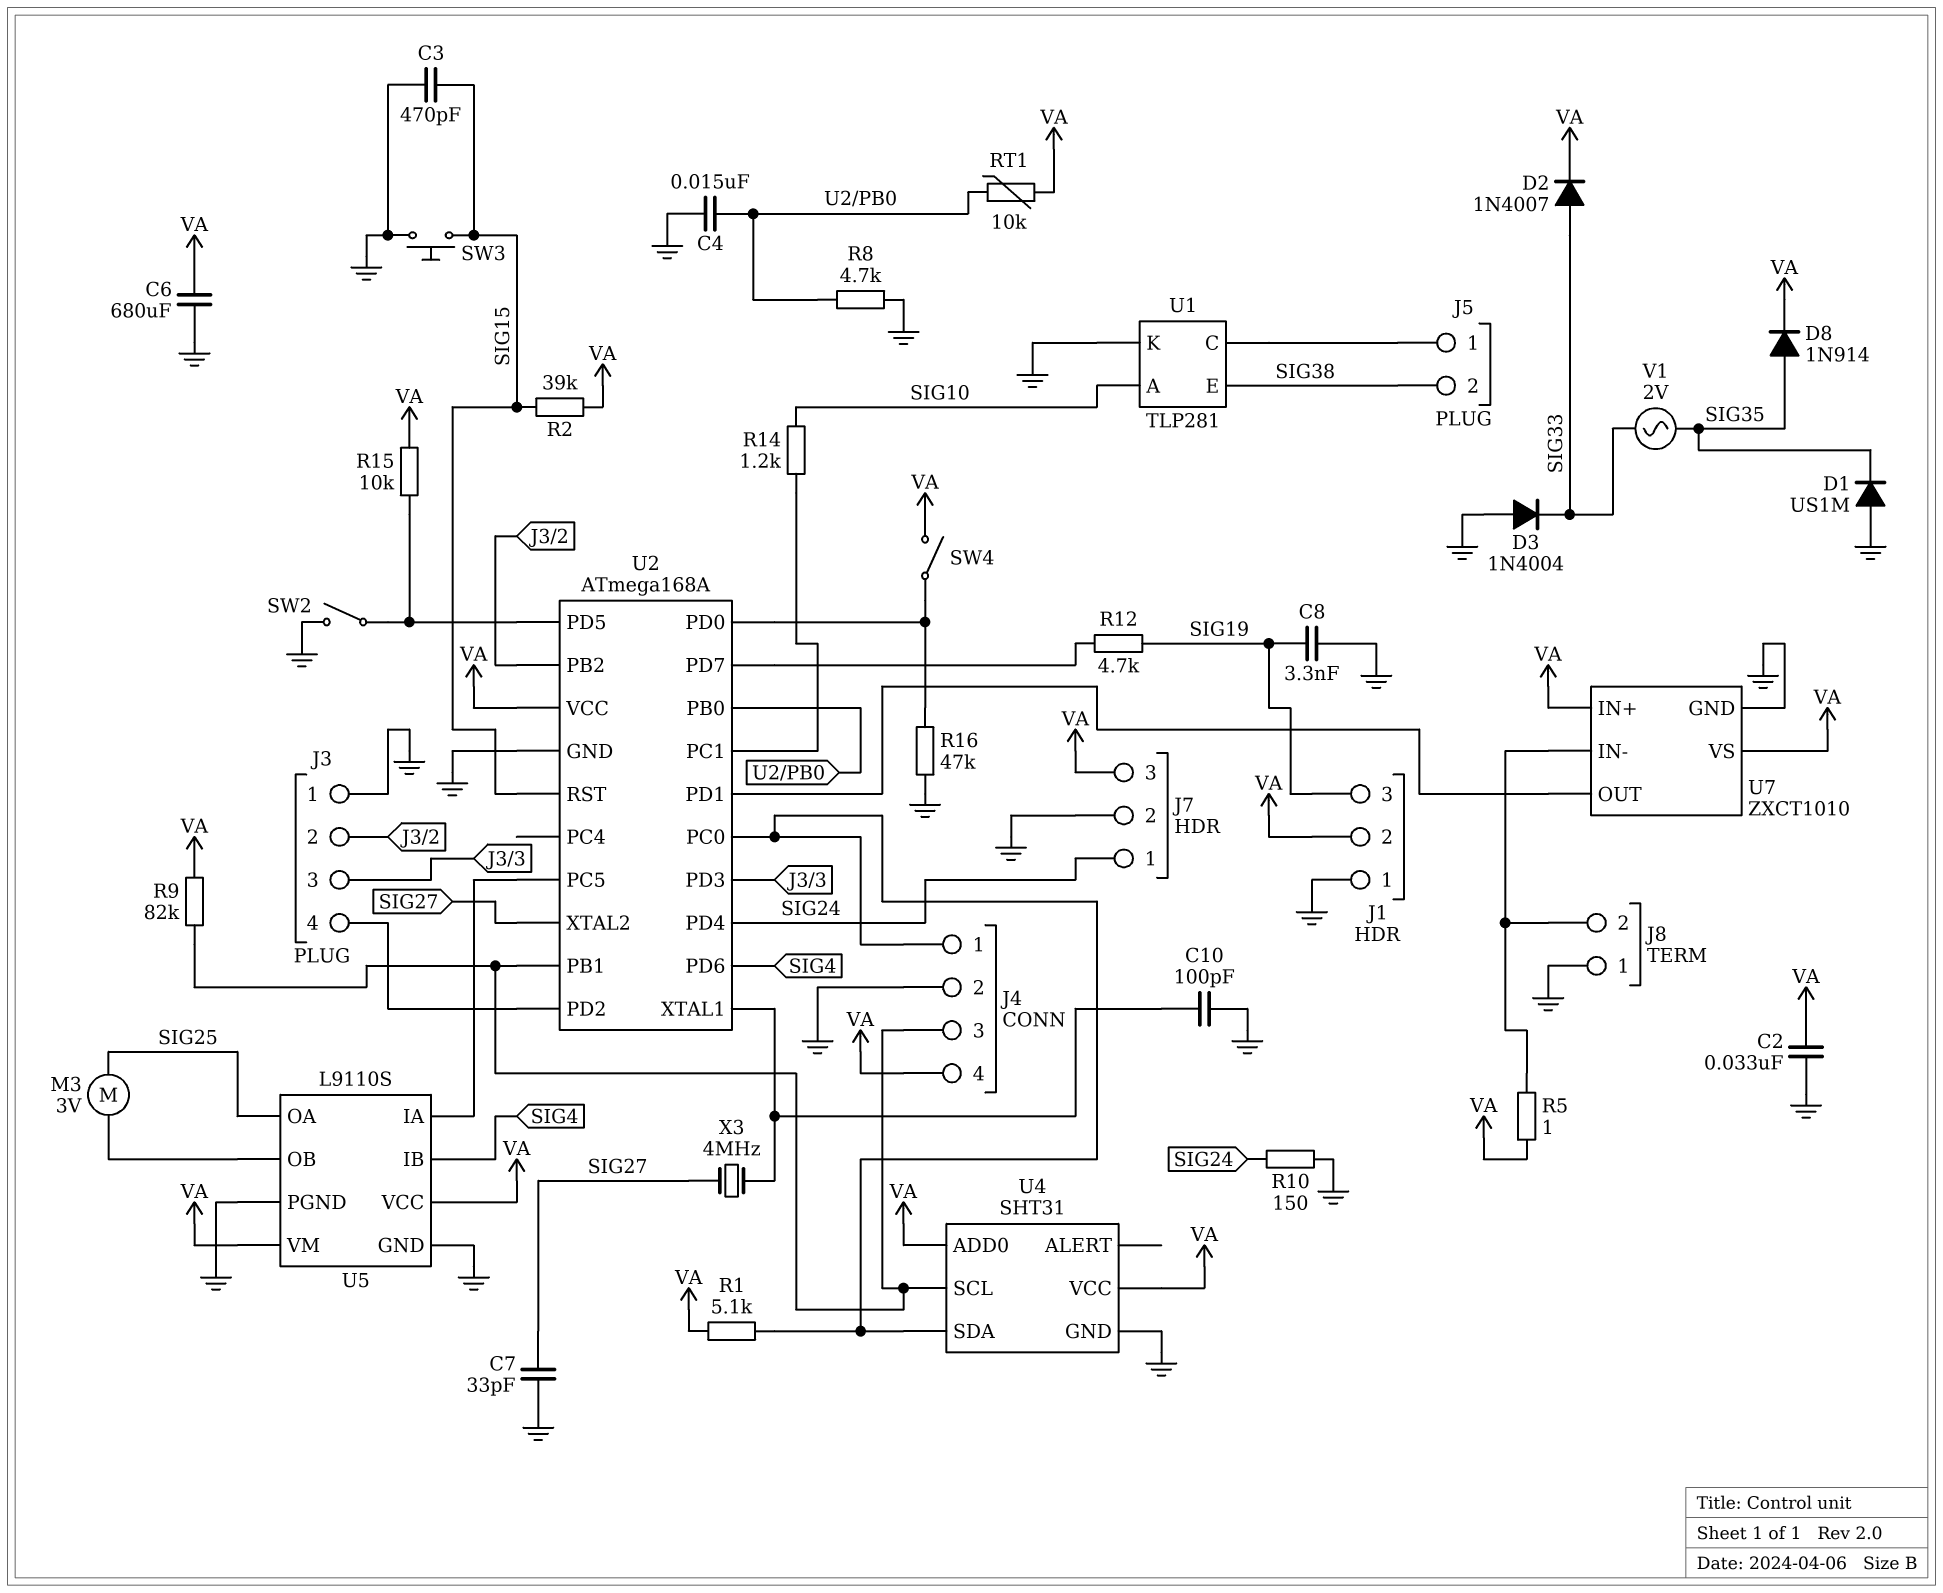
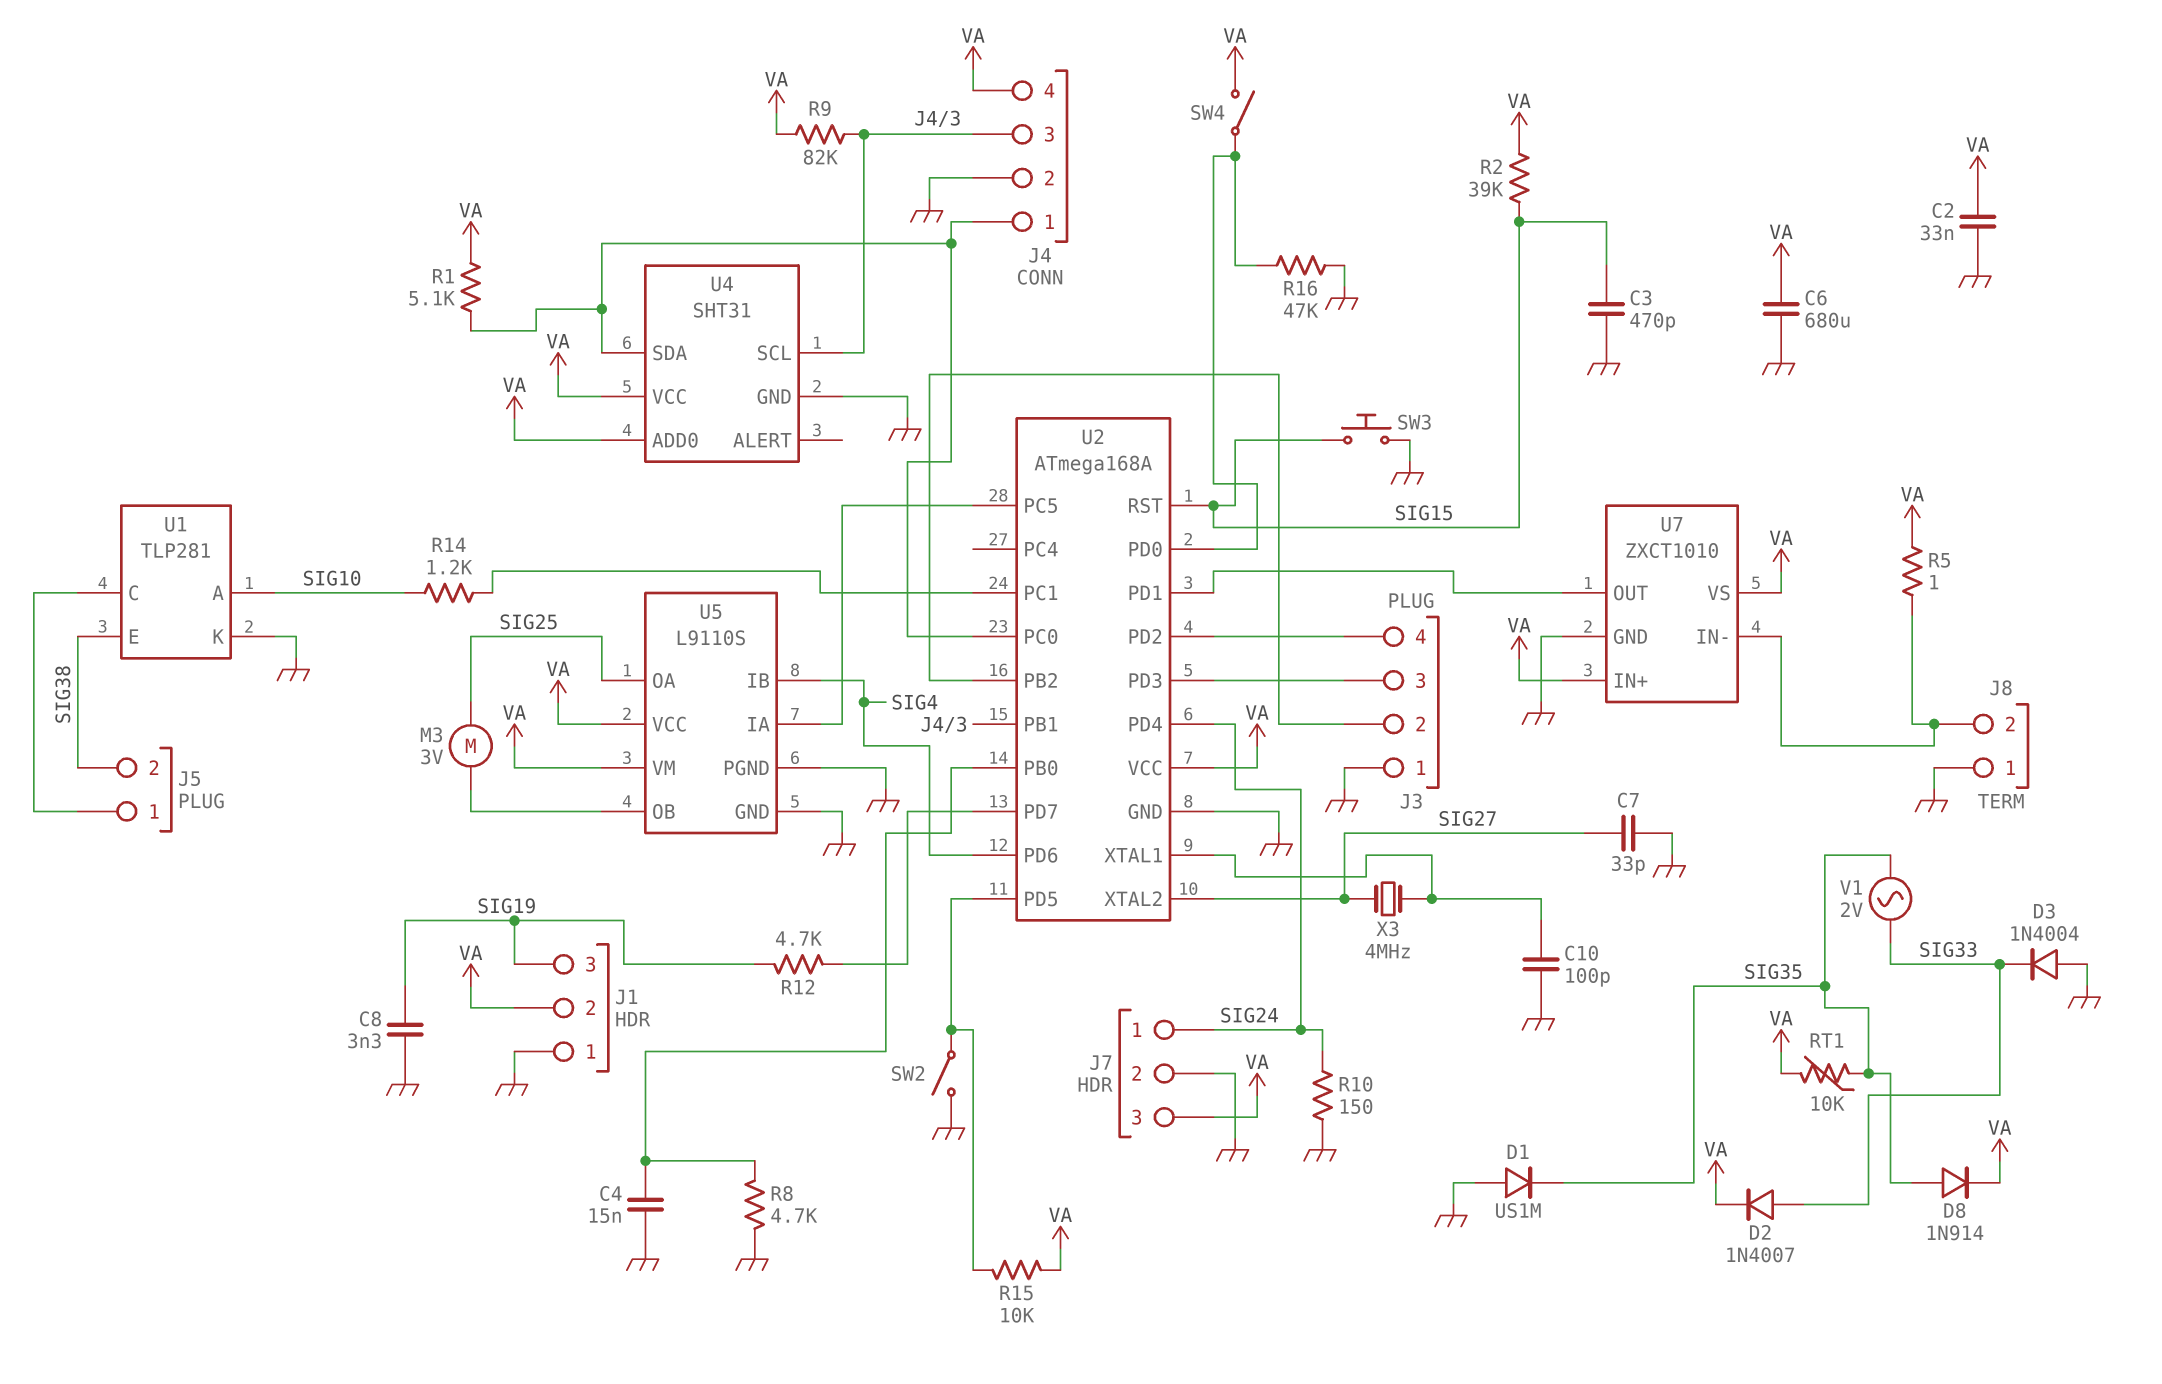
RT1: 10k (U2/PB0, VA) -> 10k (SIG35, VA)

